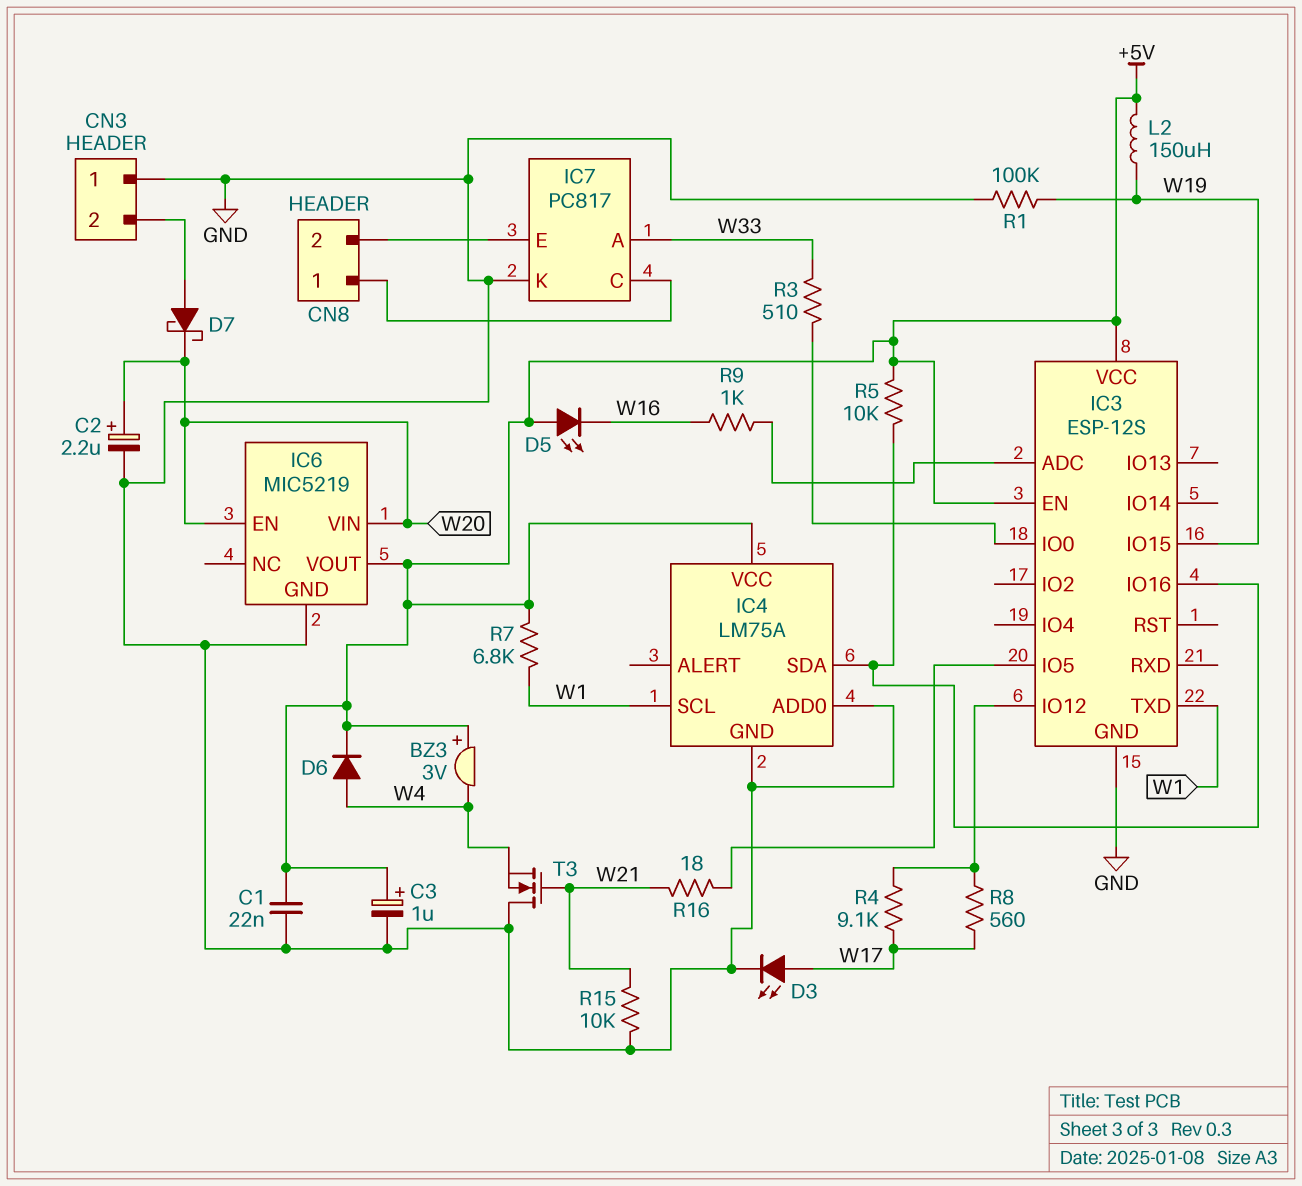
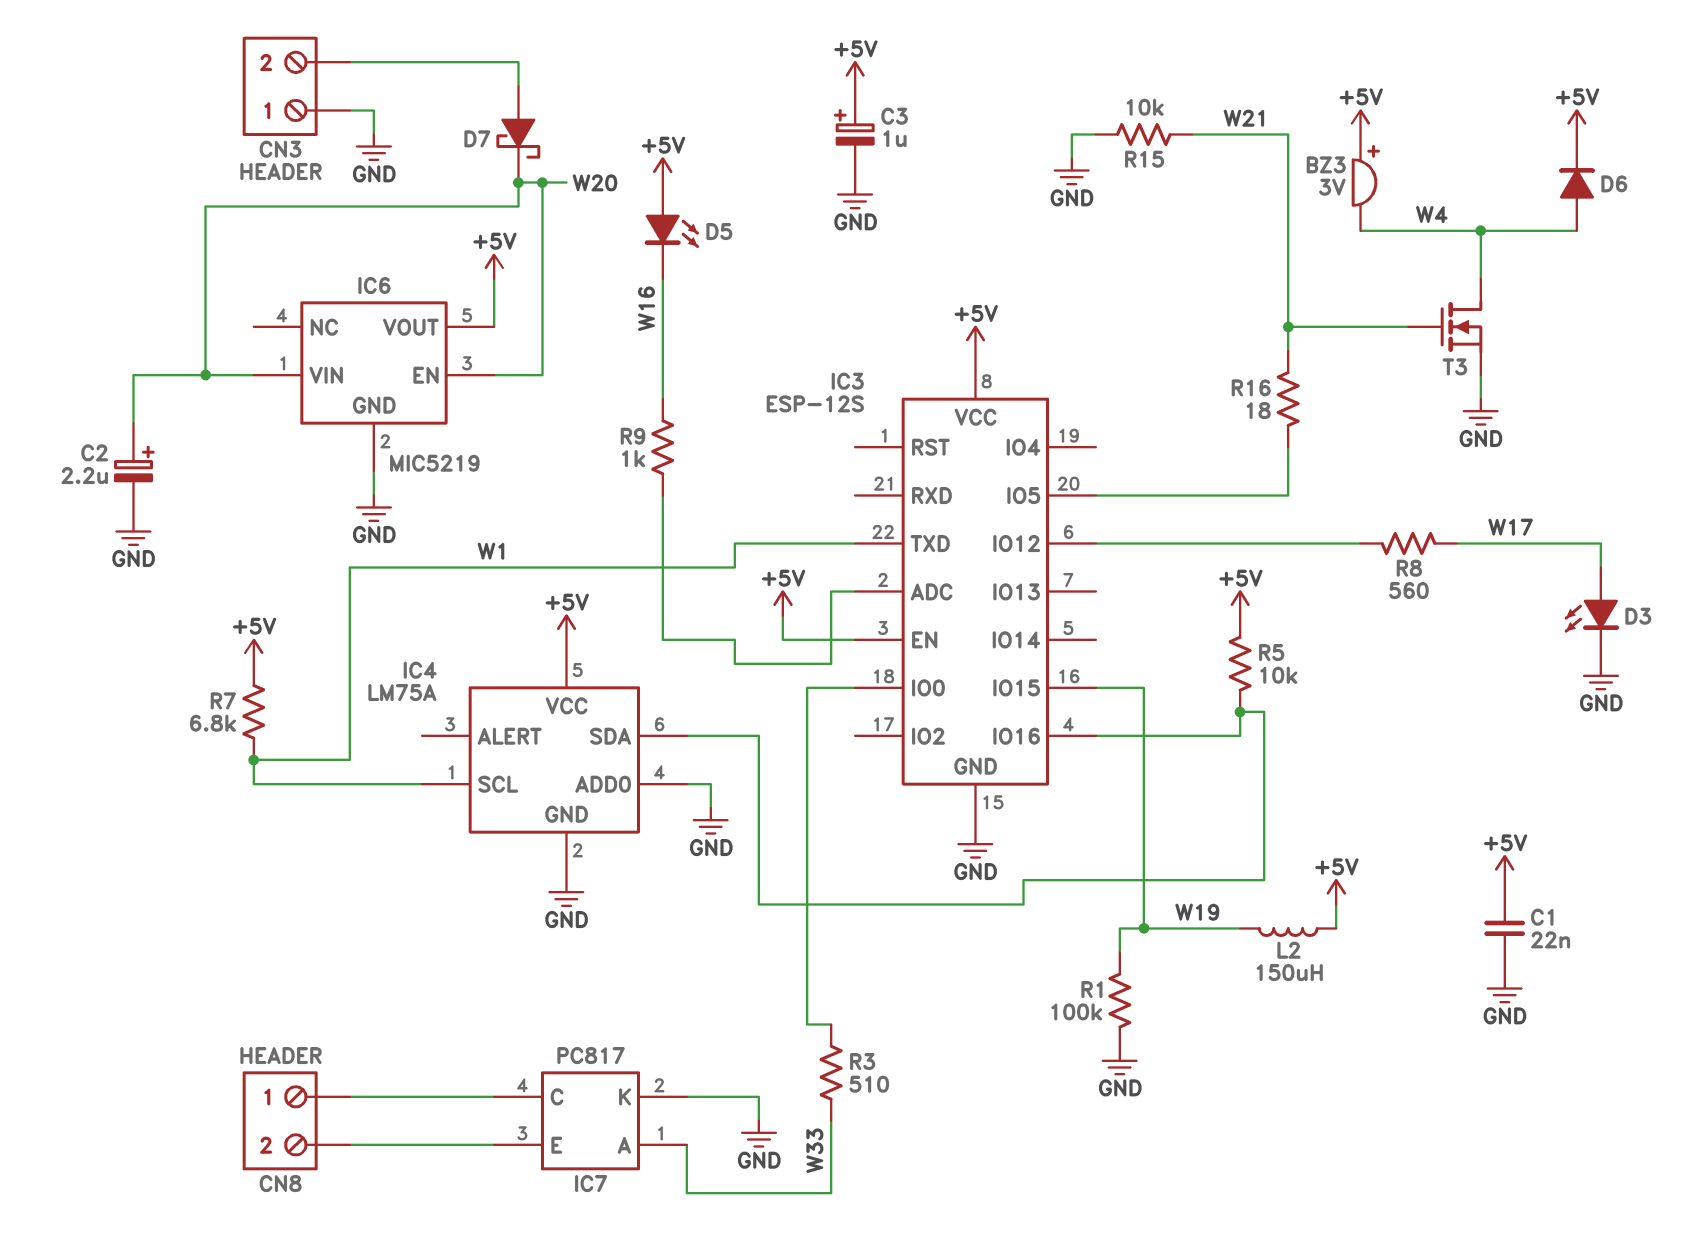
R4: 9.1k (IC3/IO12, W17) -> none
T3: NMOS (G W21, D GND, S W4) -> NMOS (G W21, D W4, S GND)

